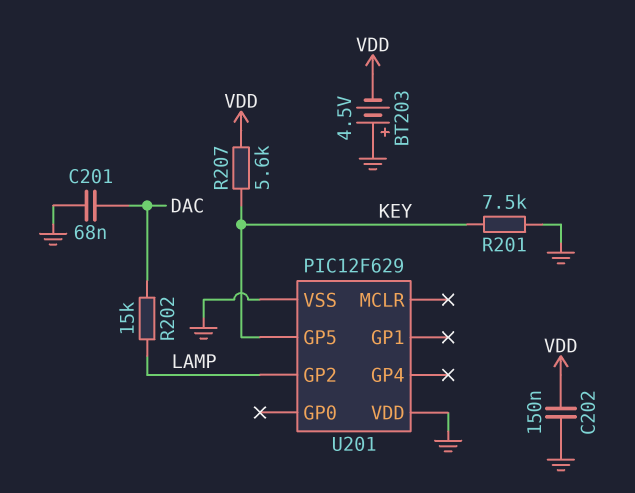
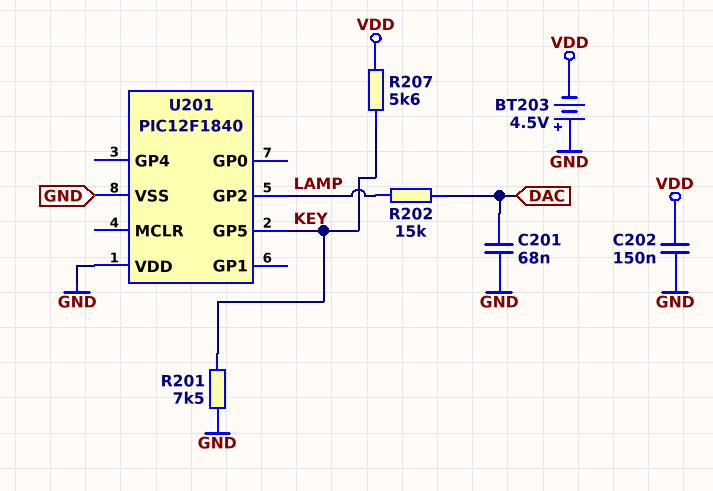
U201: PIC12F629 -> PIC12F1840

